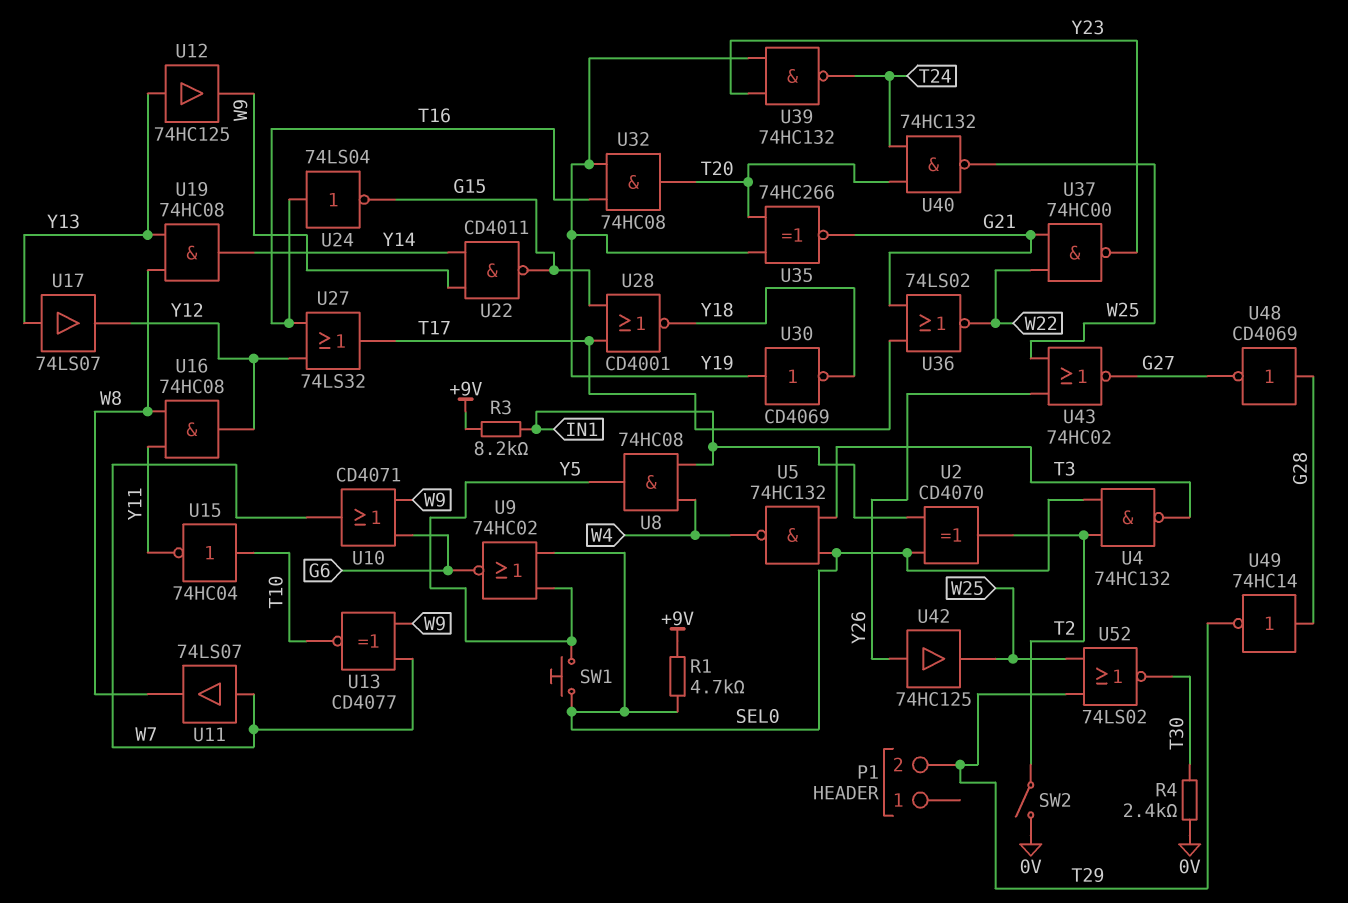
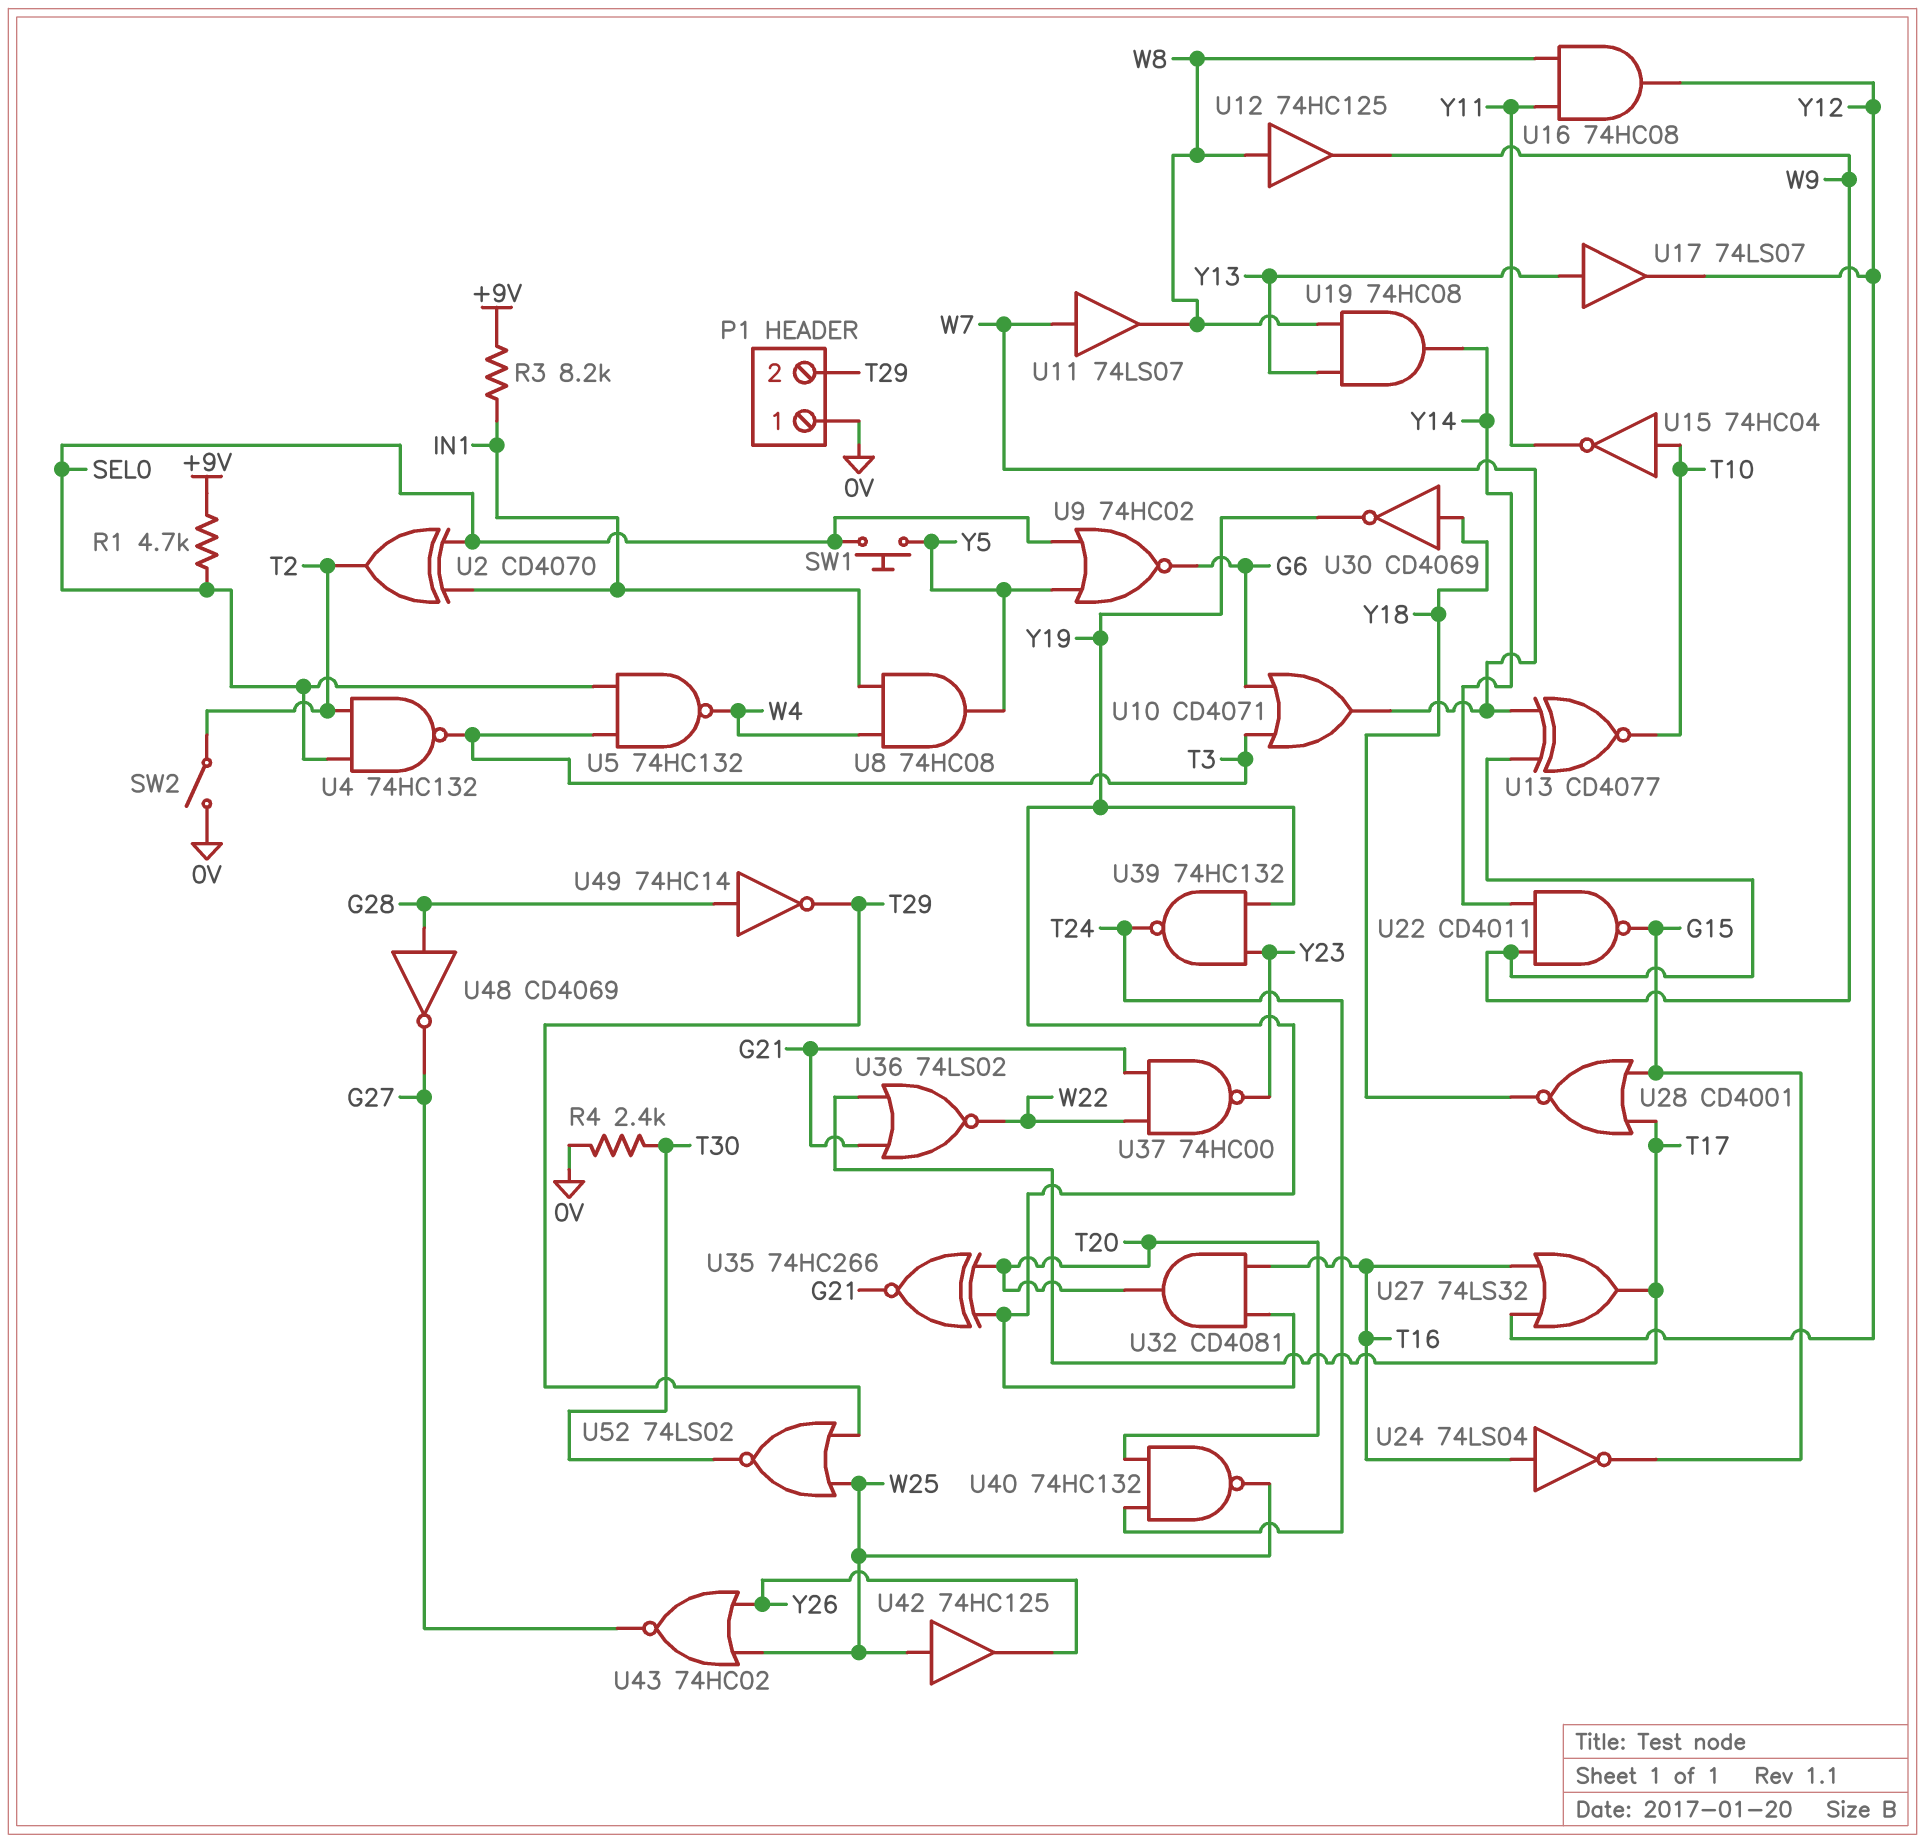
P1 pin 1: none -> 0V
U10: OR CD4071 (in G6, in W9, out W7) -> OR CD4071 (in G6, in T3, out W7)
U12: buffer 74HC125 (in Y13, out W9) -> buffer 74HC125 (in W8, out W9)
U30: NOT CD4069 (in Y19, out Y18) -> NOT CD4069 (in Y18, out Y19)
U32: AND 74HC08 (in T16, in Y19, out T20) -> AND CD4081 (in T16, in Y19, out T20)
U42: buffer 74HC125 (in Y26, out W25) -> buffer 74HC125 (in W25, out Y26)

